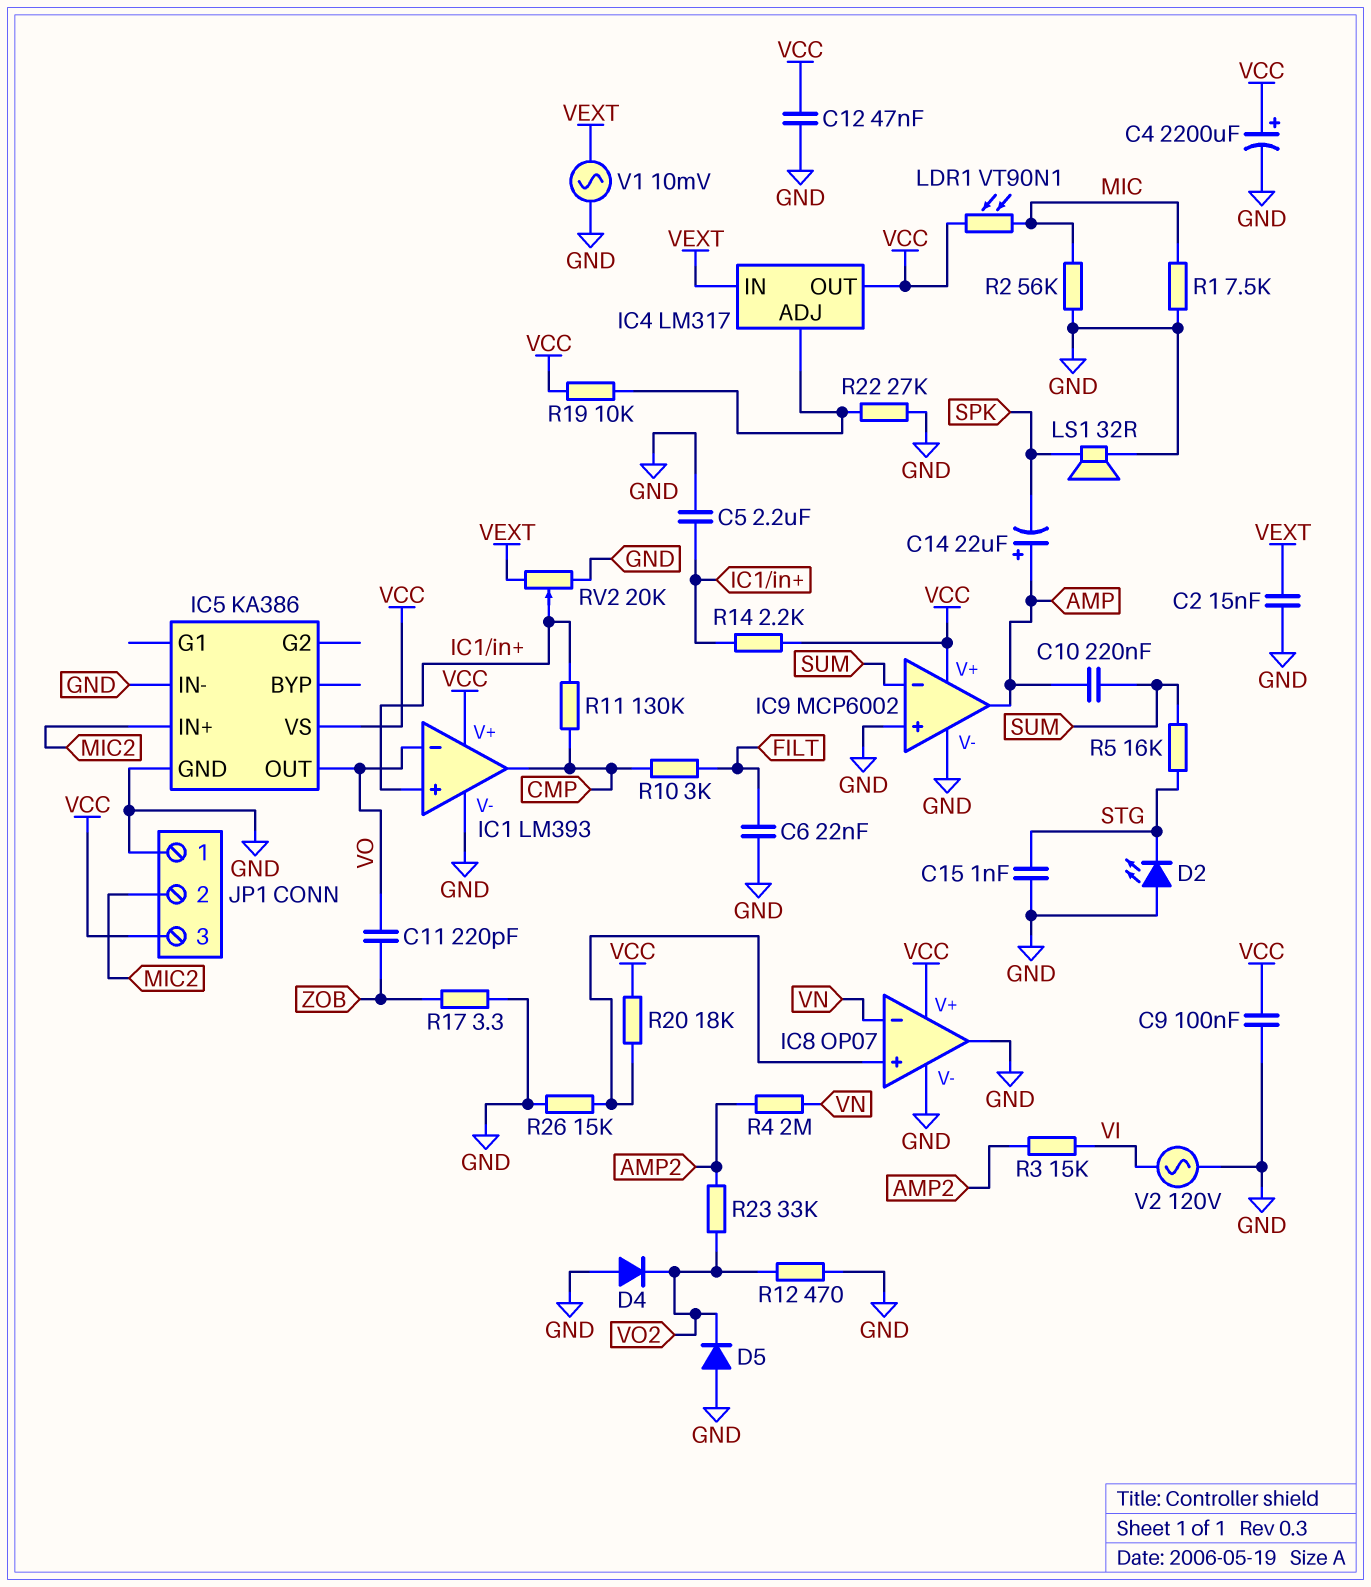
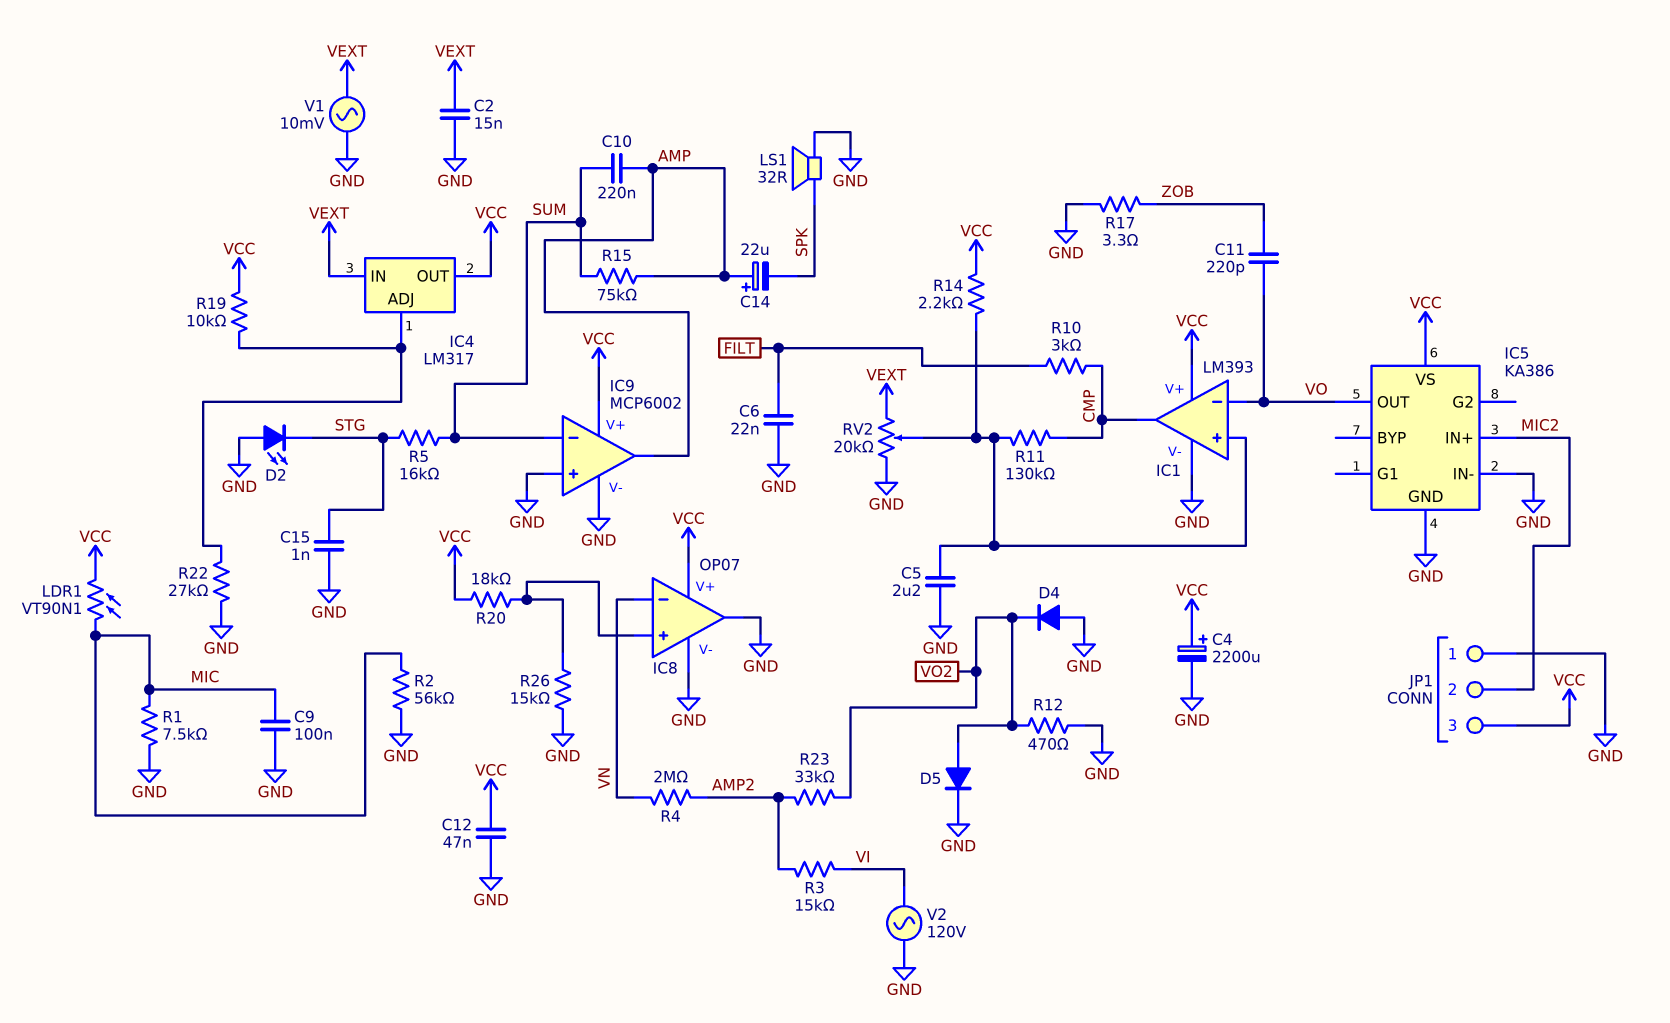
C9: 100nF (GND, VCC) -> 100nF (GND, MIC)
D5: diode (A GND, K VO2) -> diode (A VO2, K GND)
R15: none -> 75k (AMP, SUM)

